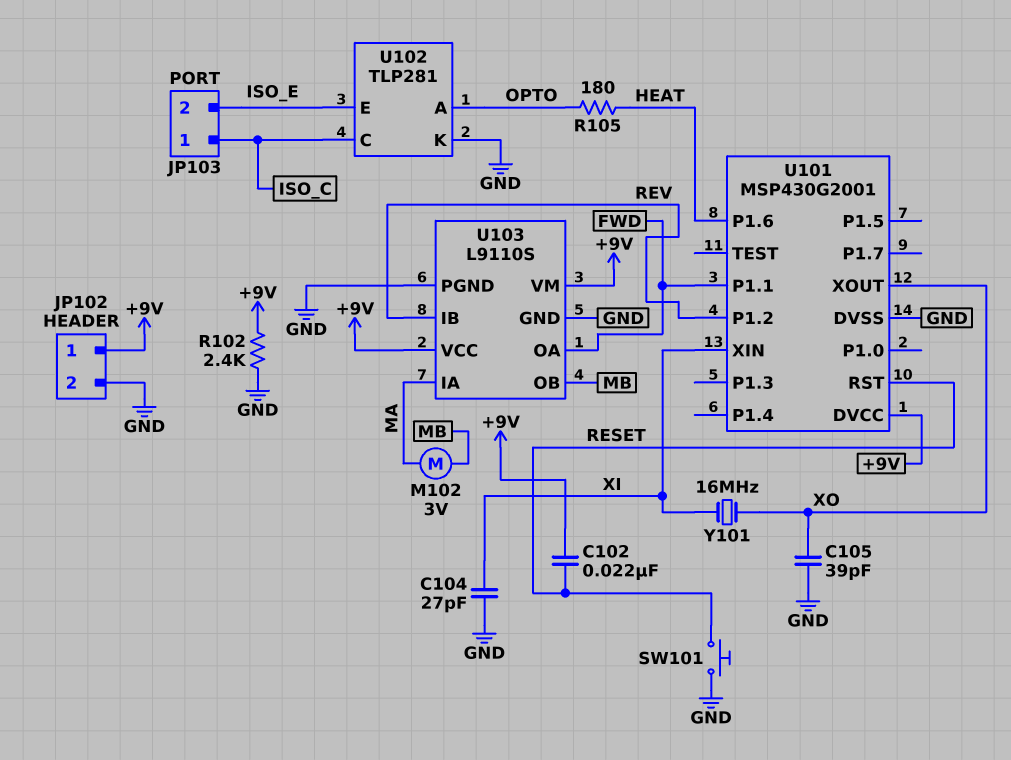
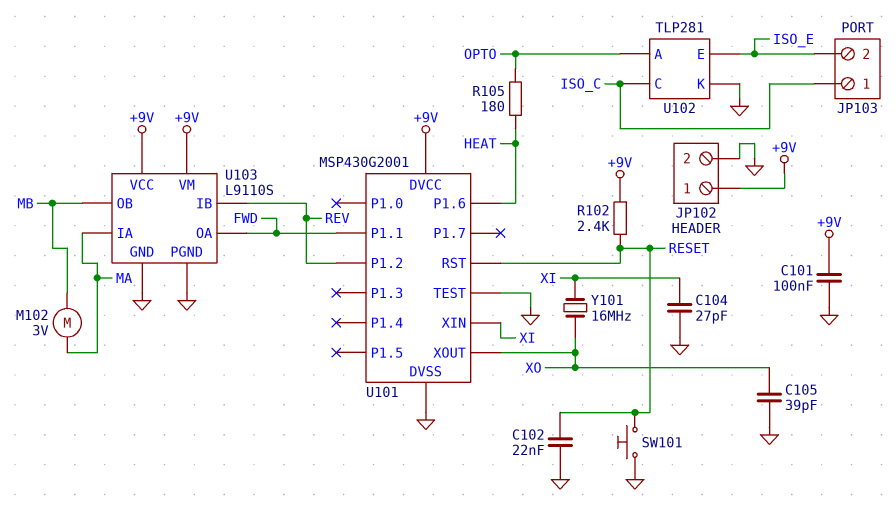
C101: none -> 100nF (+9V, GND)
C102: 22nF (+9V, RESET) -> 22nF (GND, RESET)
R102: 2.4k (+9V, GND) -> 2.4k (+9V, RESET)
U101 pin TEST: none -> GND

